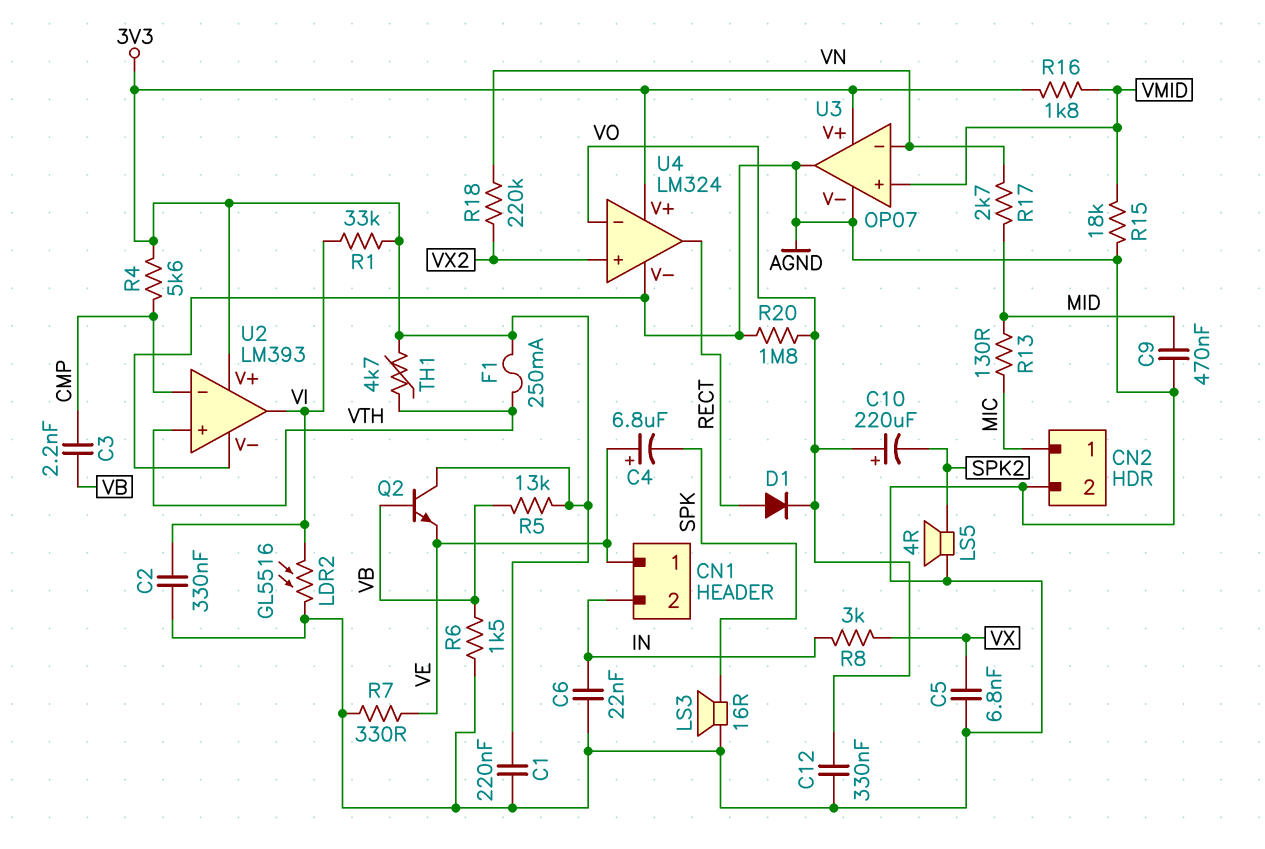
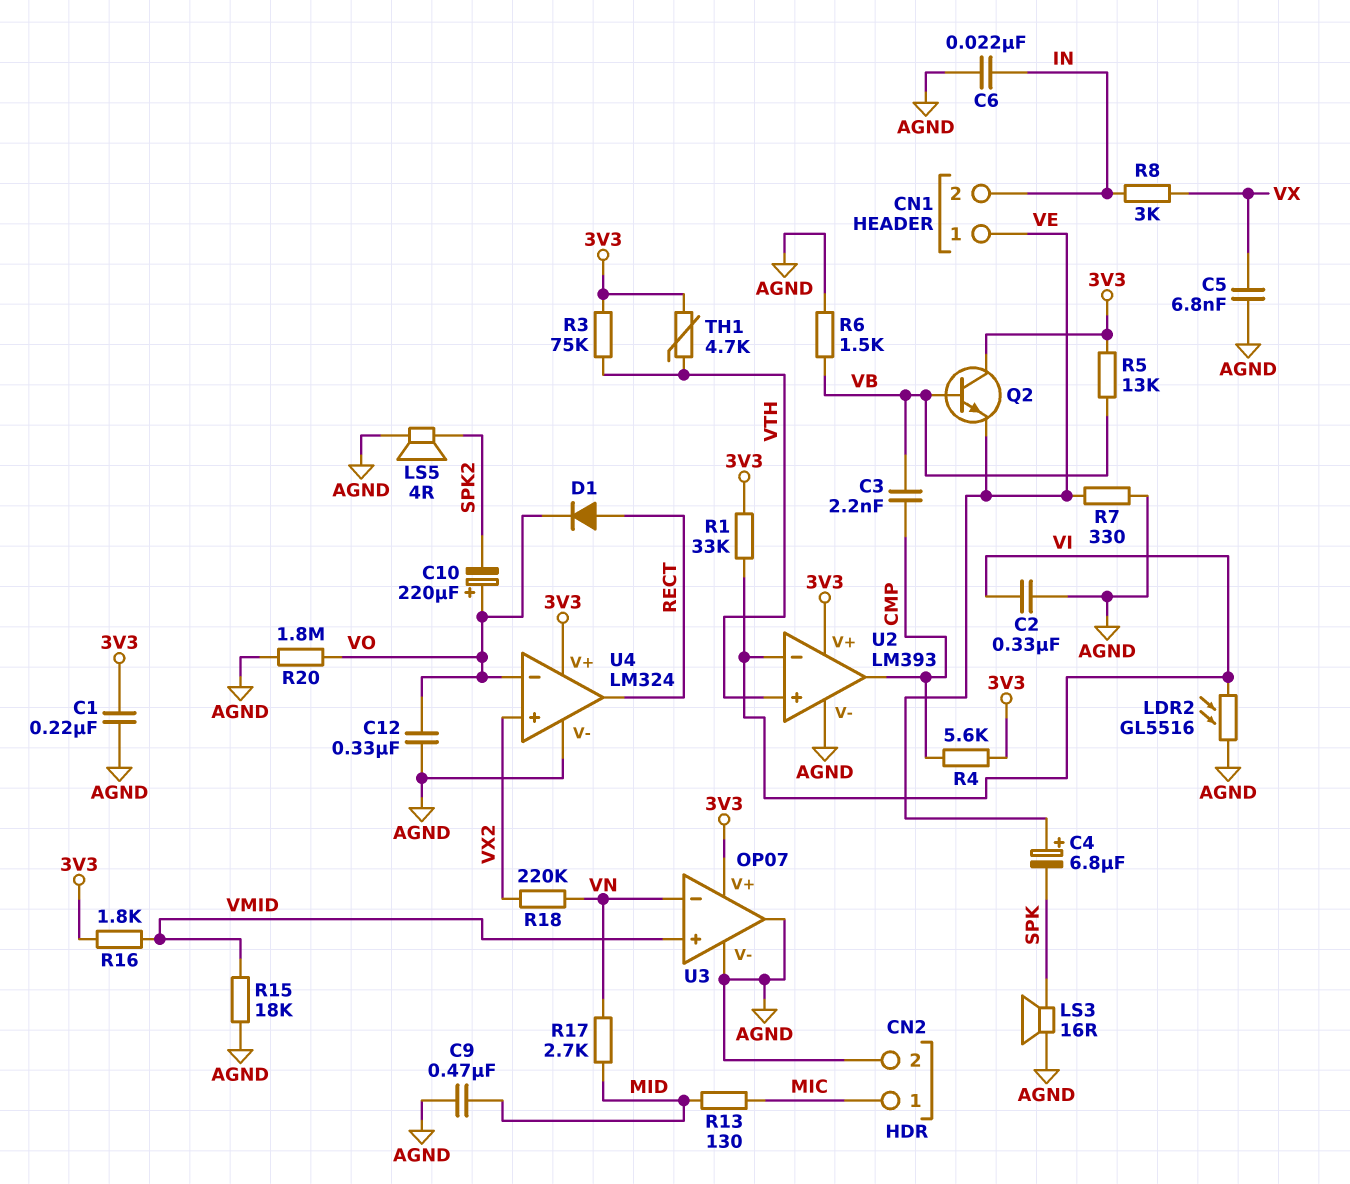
F1: 250mA (3V3, VTH) -> none
R3: none -> 75k (3V3, VTH)
U2 pin in-: CMP -> VI
U2 pin out: VI -> CMP

